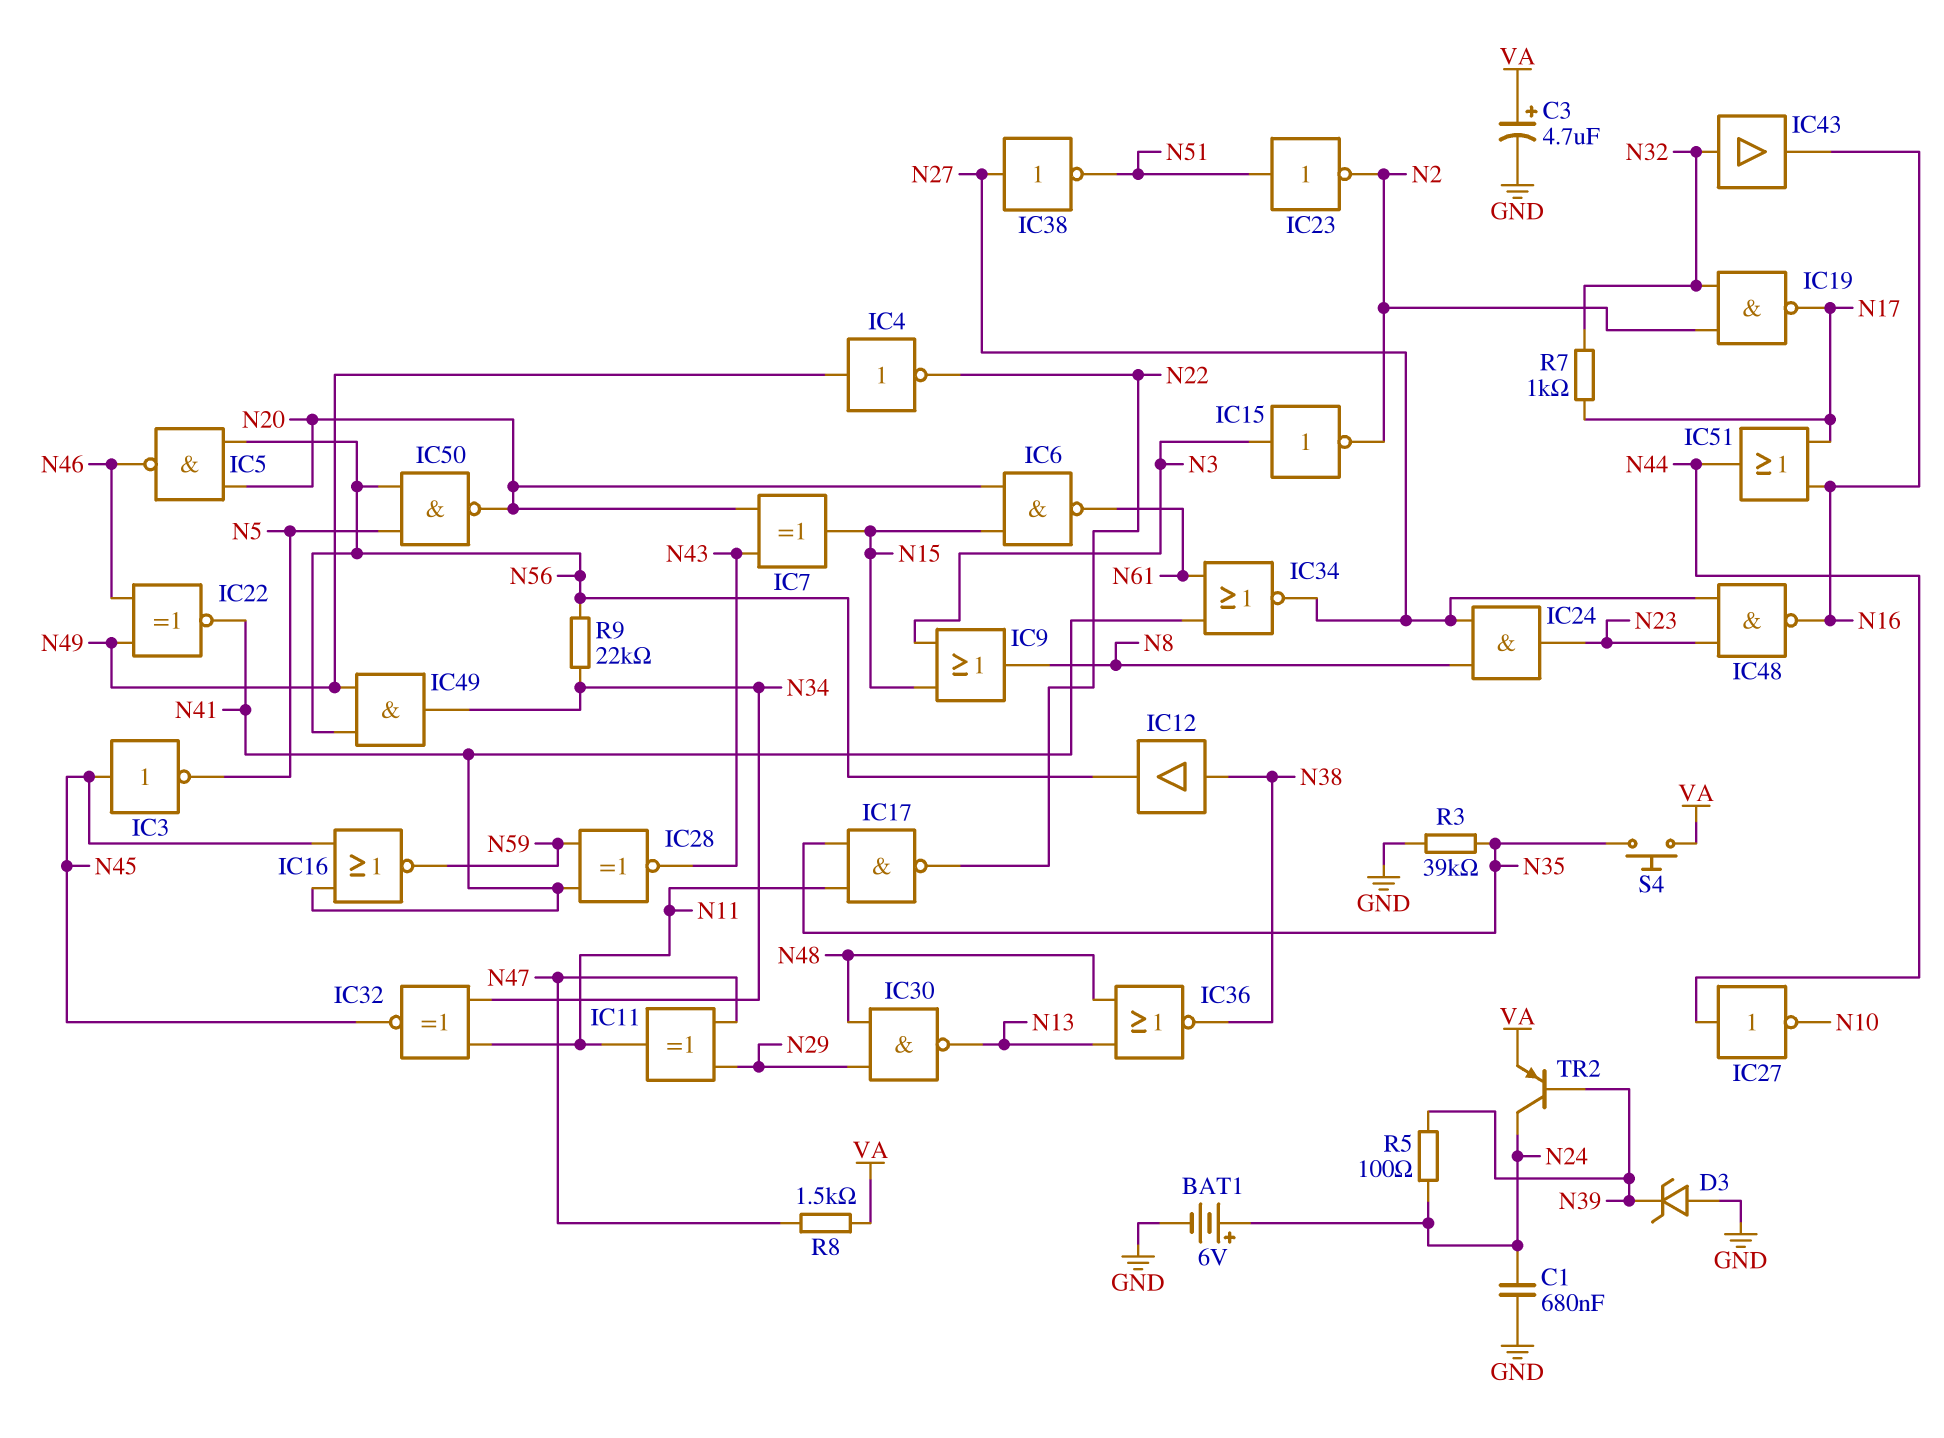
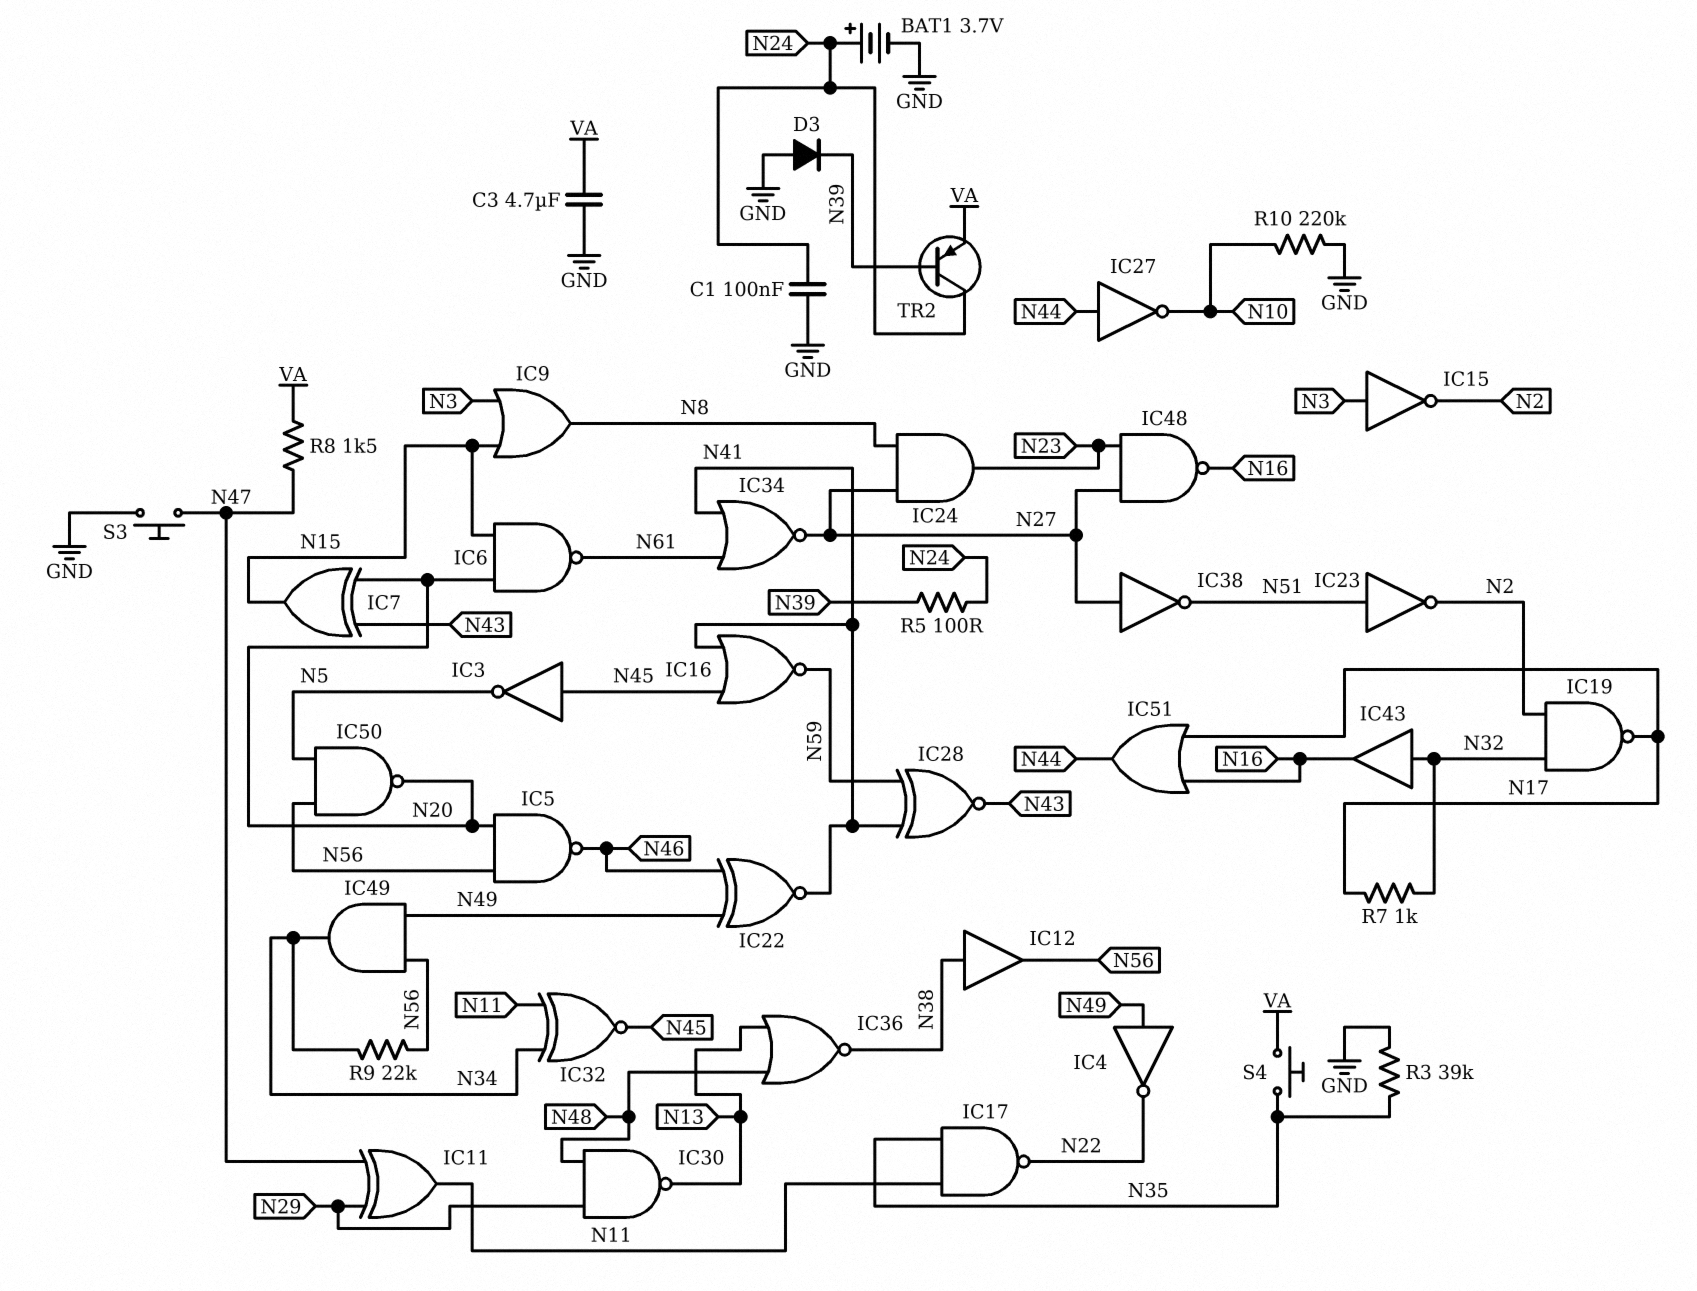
BAT1: 6V (plus N24, minus GND) -> 3.7V (plus N24, minus GND)
C1: 680nF (GND, N24) -> 100nF (GND, N24)
C3: 4.7uF (plus VA, minus GND) -> 4.7uF (GND, VA)
D3: zener (A GND, K N39) -> diode (A GND, K N39)
R10: none -> 220k (GND, N10)
S3: none -> button (GND, N47)

